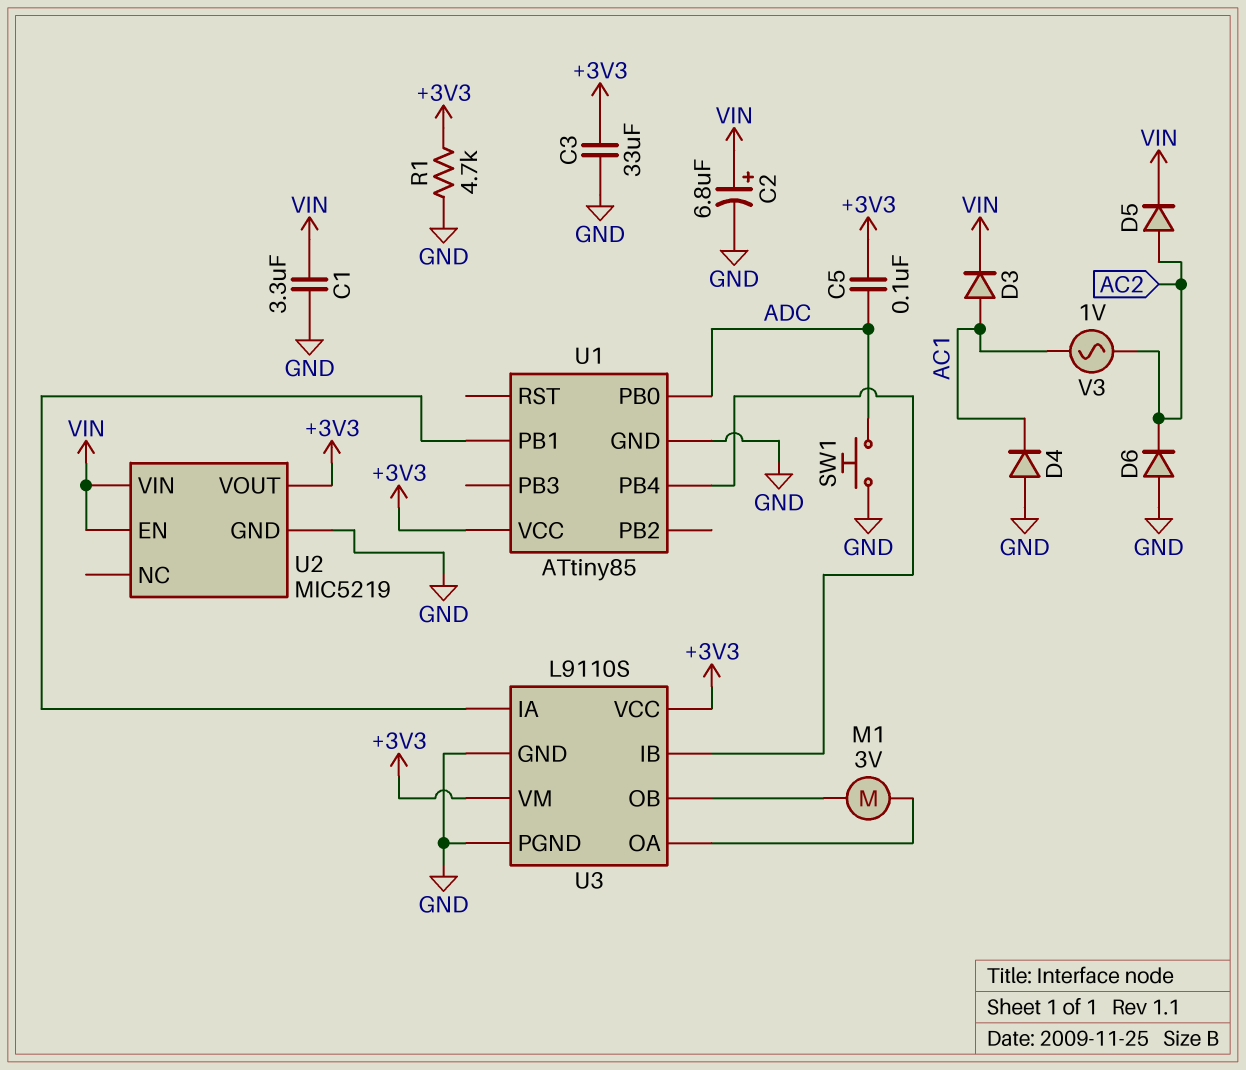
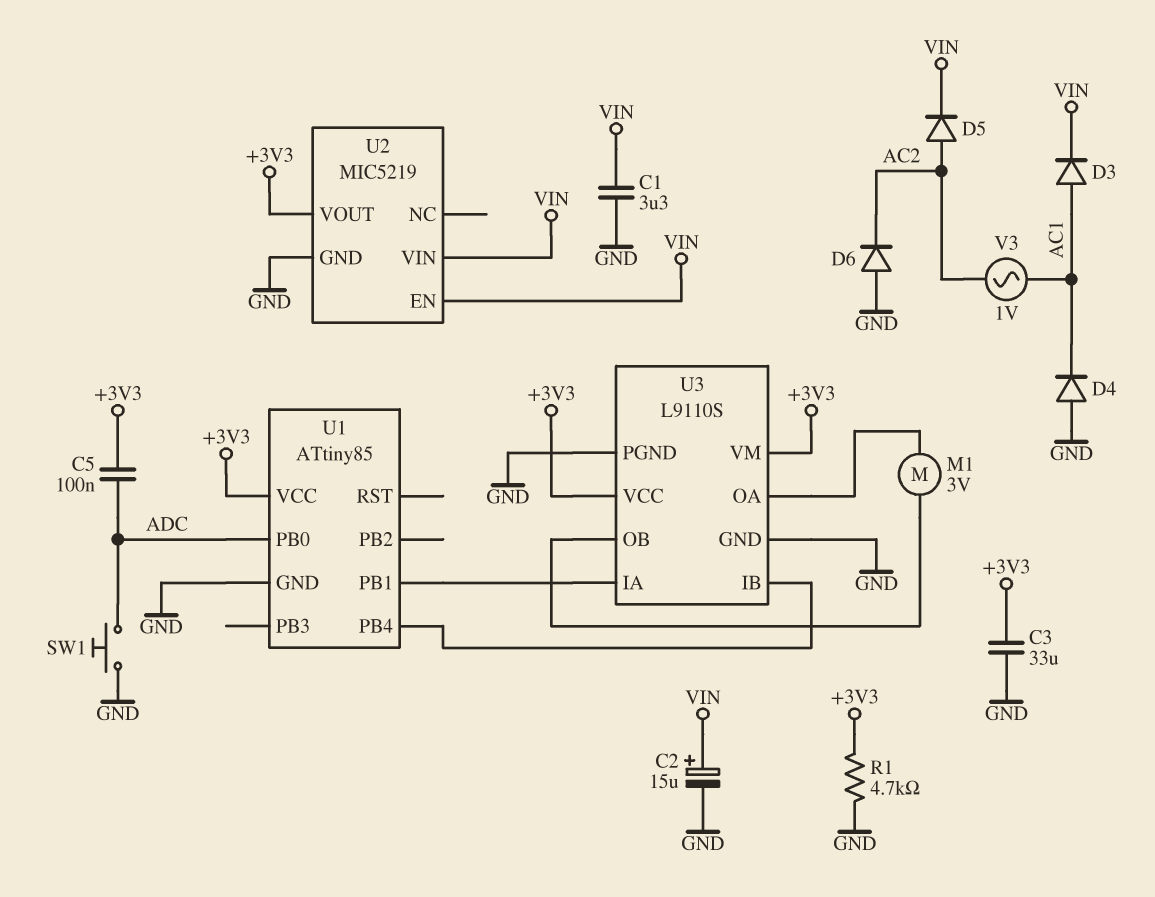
C2: 6.8uF (plus VIN, minus GND) -> 15uF (plus VIN, minus GND)

